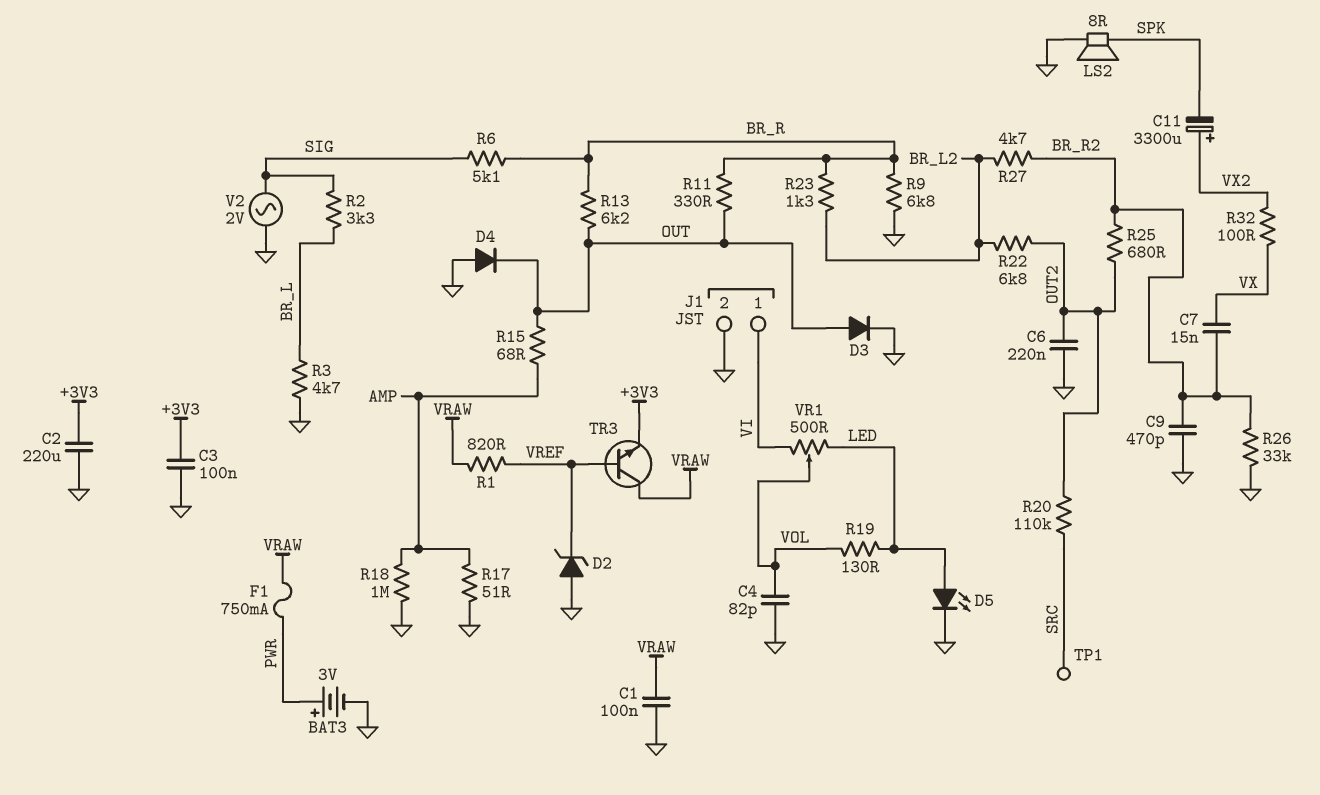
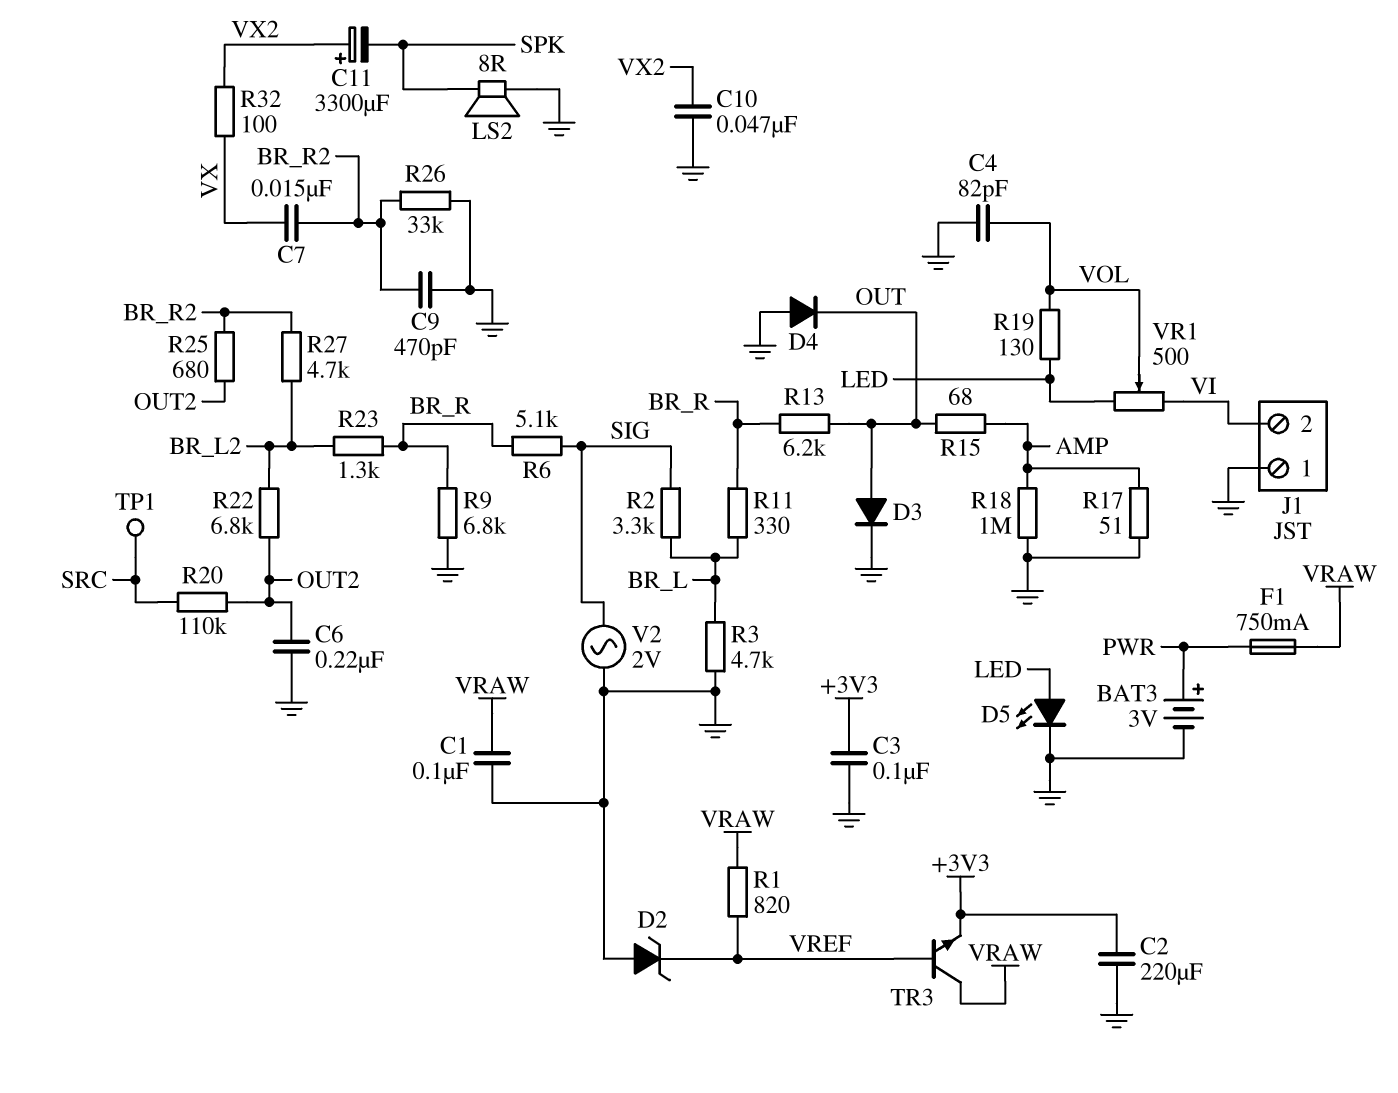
C10: none -> 47nF (GND, VX2)
J1 pin 1: VI -> GND
J1 pin 2: GND -> VI
R11: 330 (BR_R, OUT) -> 330 (BR_L, BR_R)

